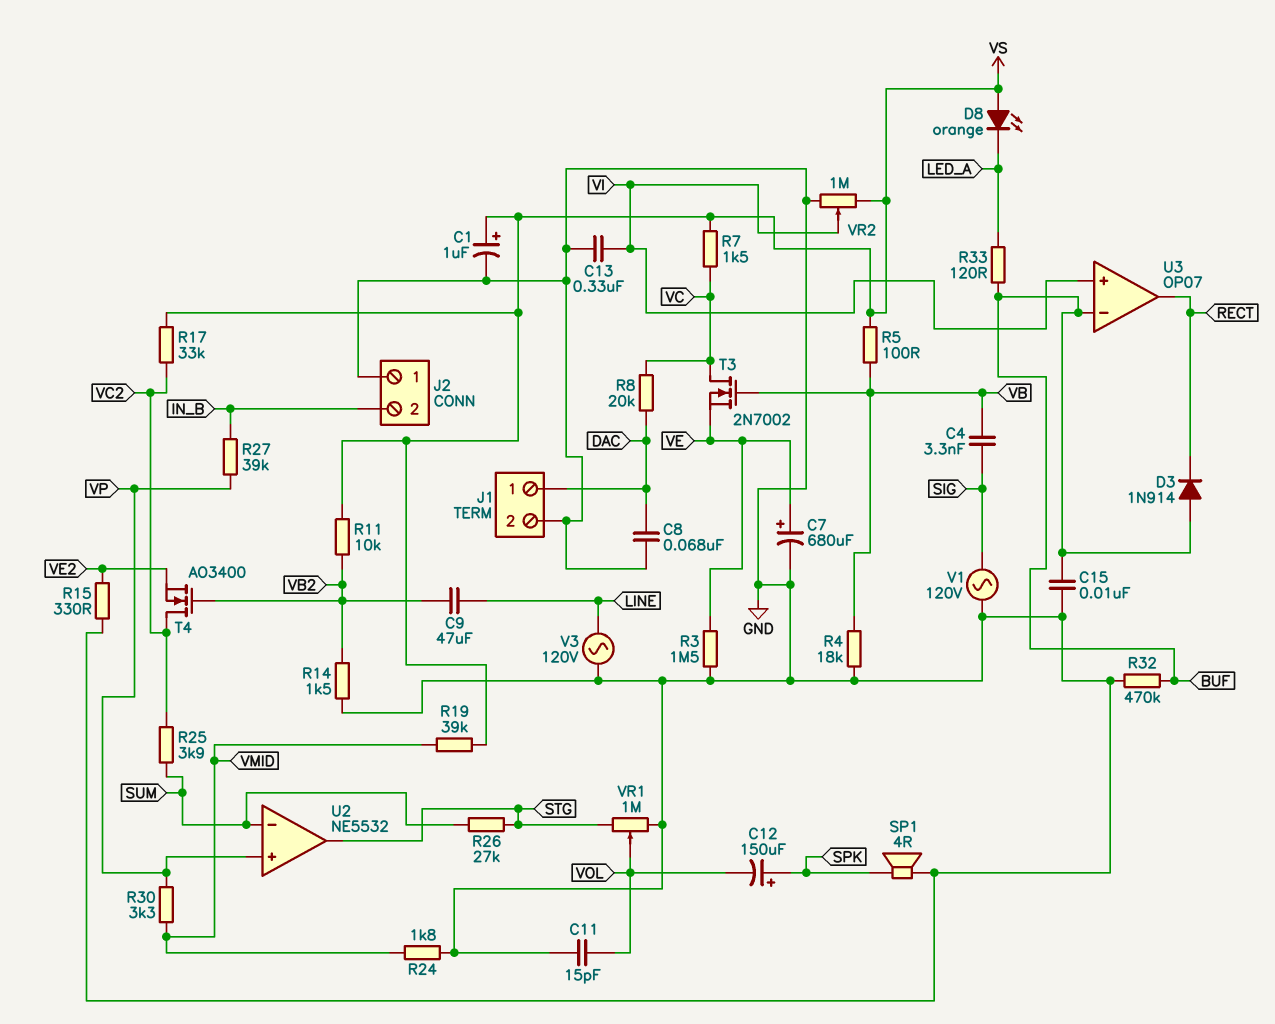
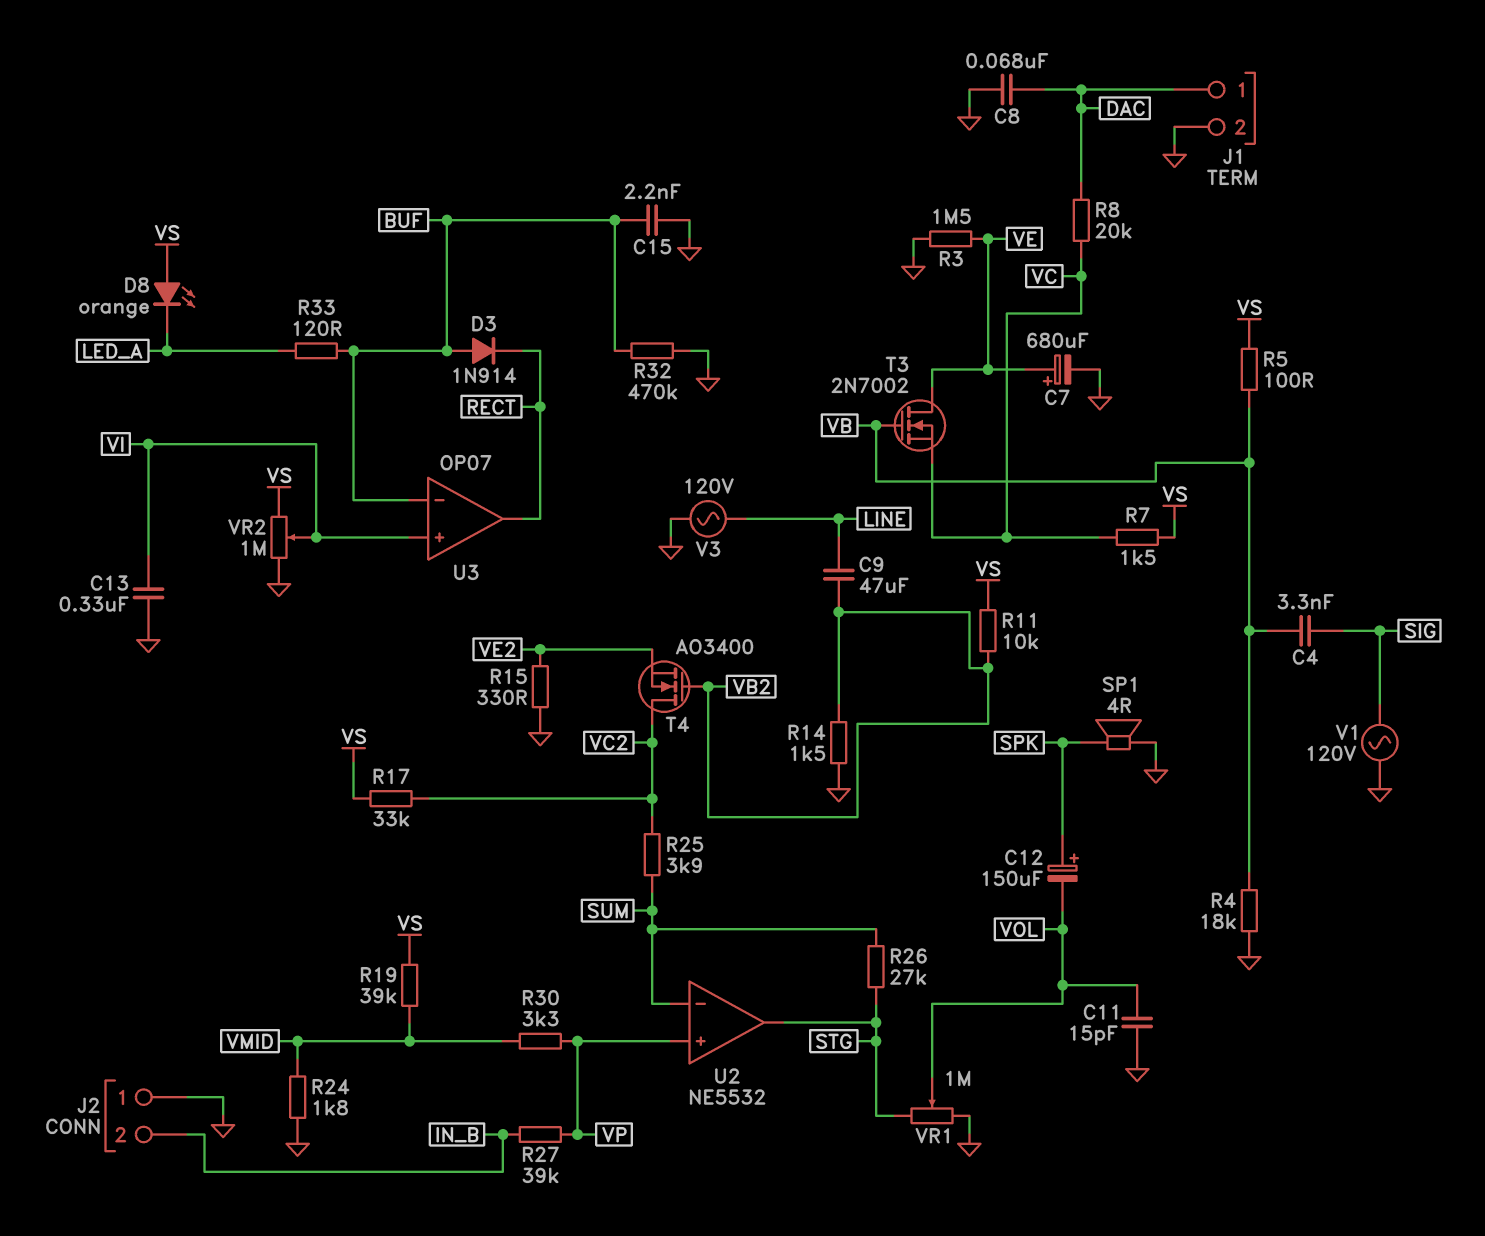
C1: 1uF (plus VS, minus GND) -> none
C15: 10nF (BUF, GND) -> 2.2nF (BUF, GND)
T3: NMOS 2N7002 (G VB, D VC, S VE) -> NMOS 2N7002 (G VB, D VE, S VC)

